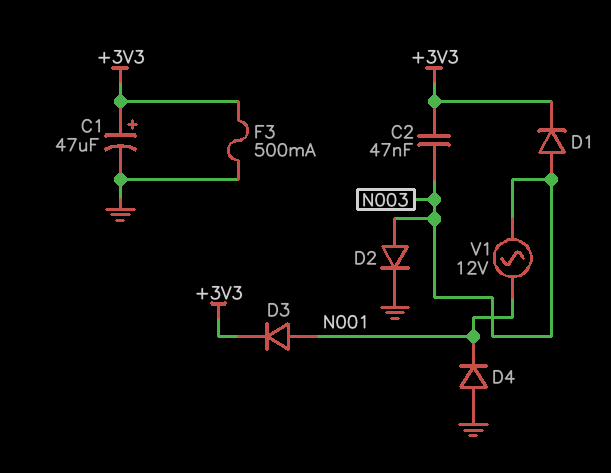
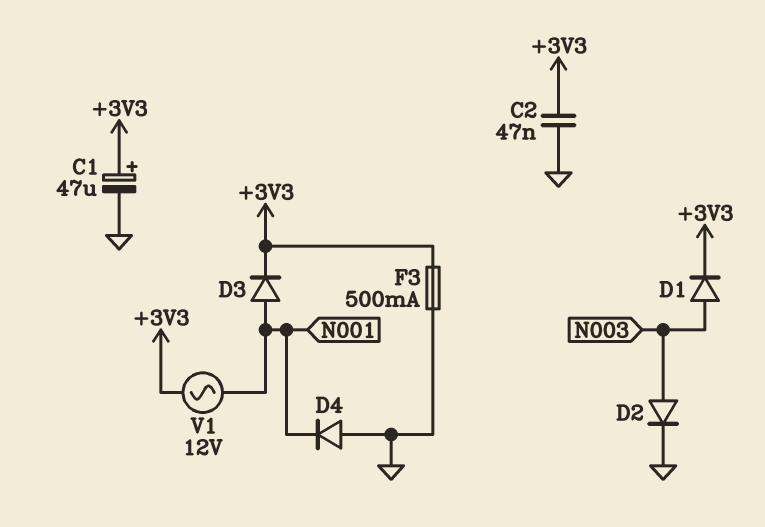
C2: 47nF (+3V3, N003) -> 47nF (+3V3, GND)
V1: AC 12V (N001, N003) -> AC 12V (+3V3, N001)

